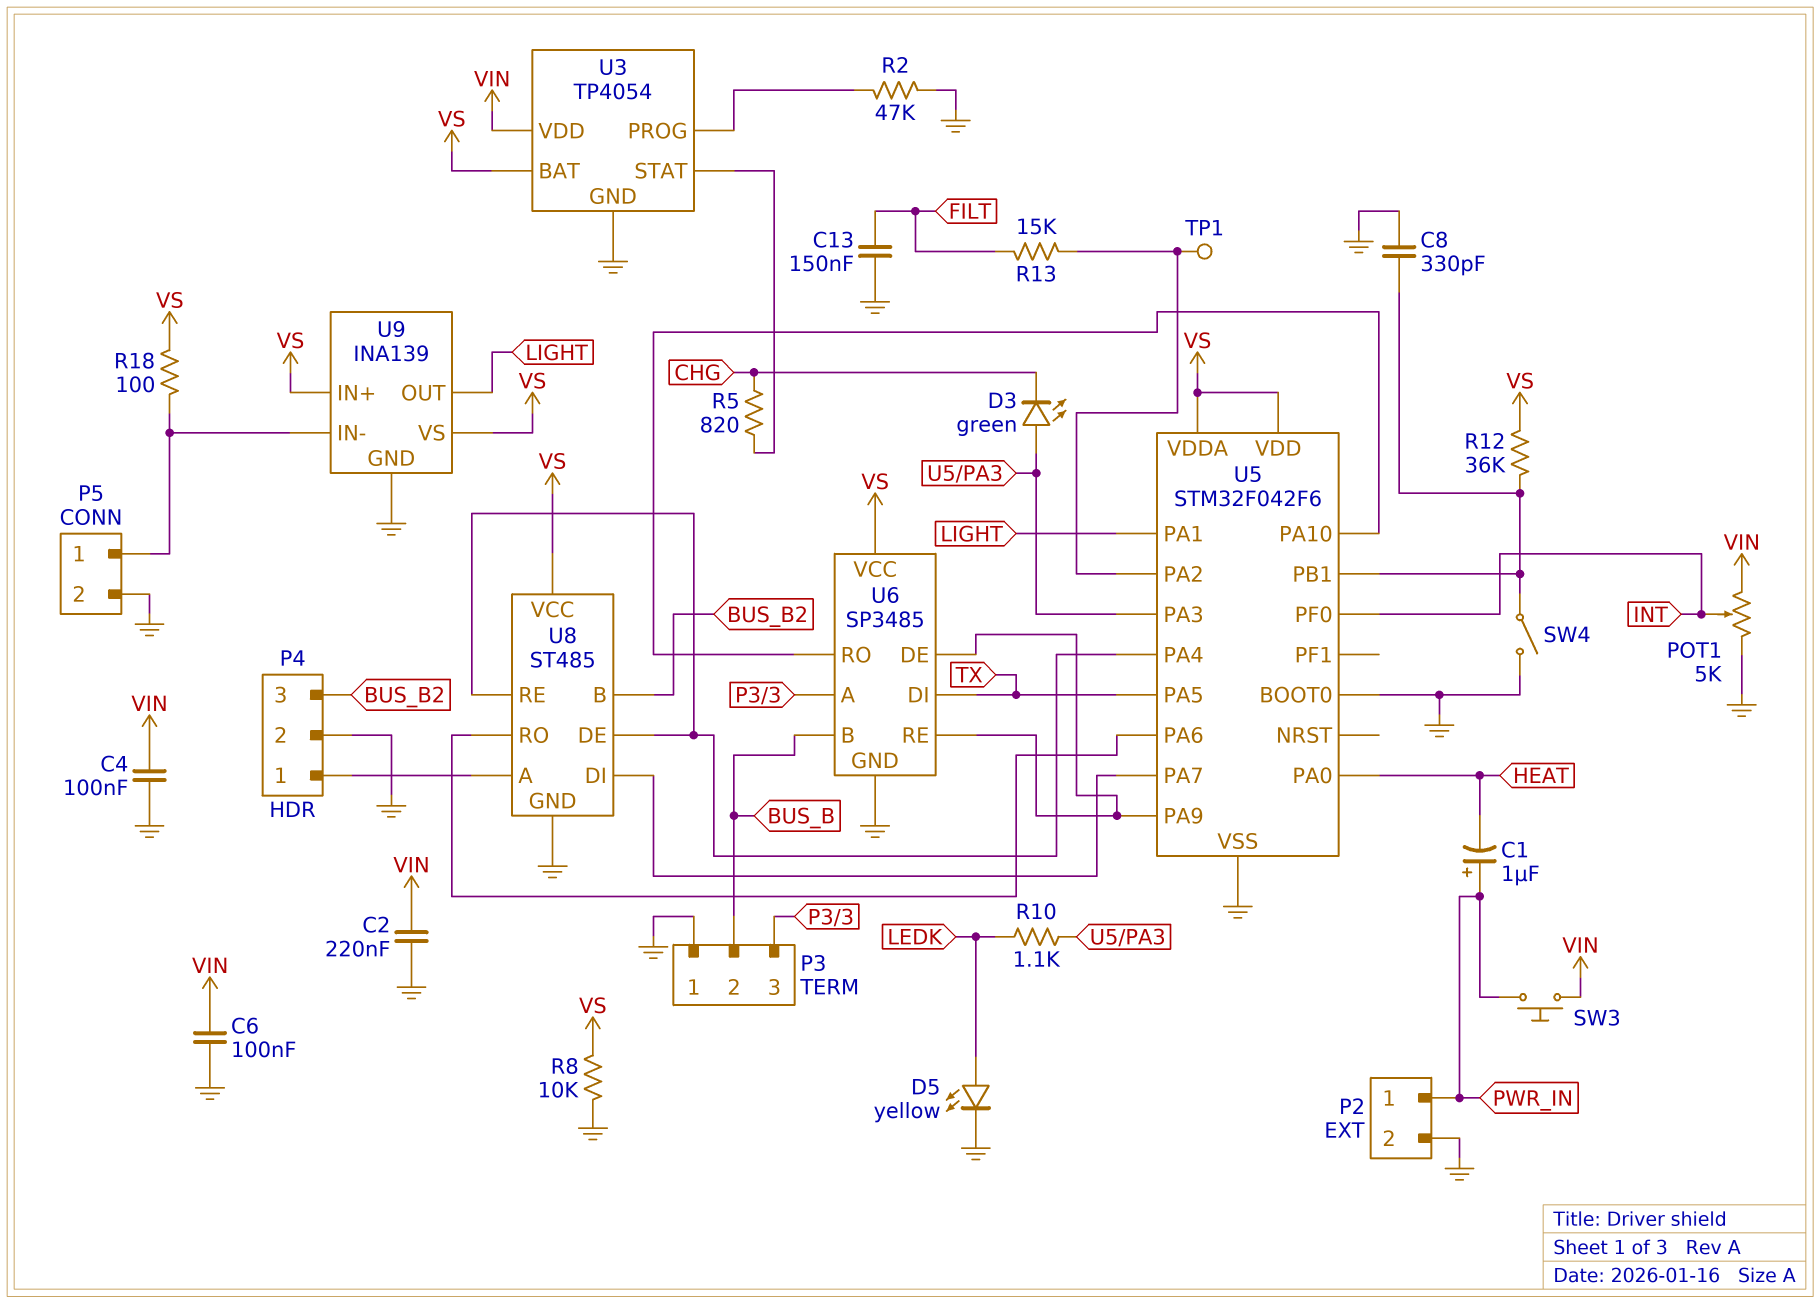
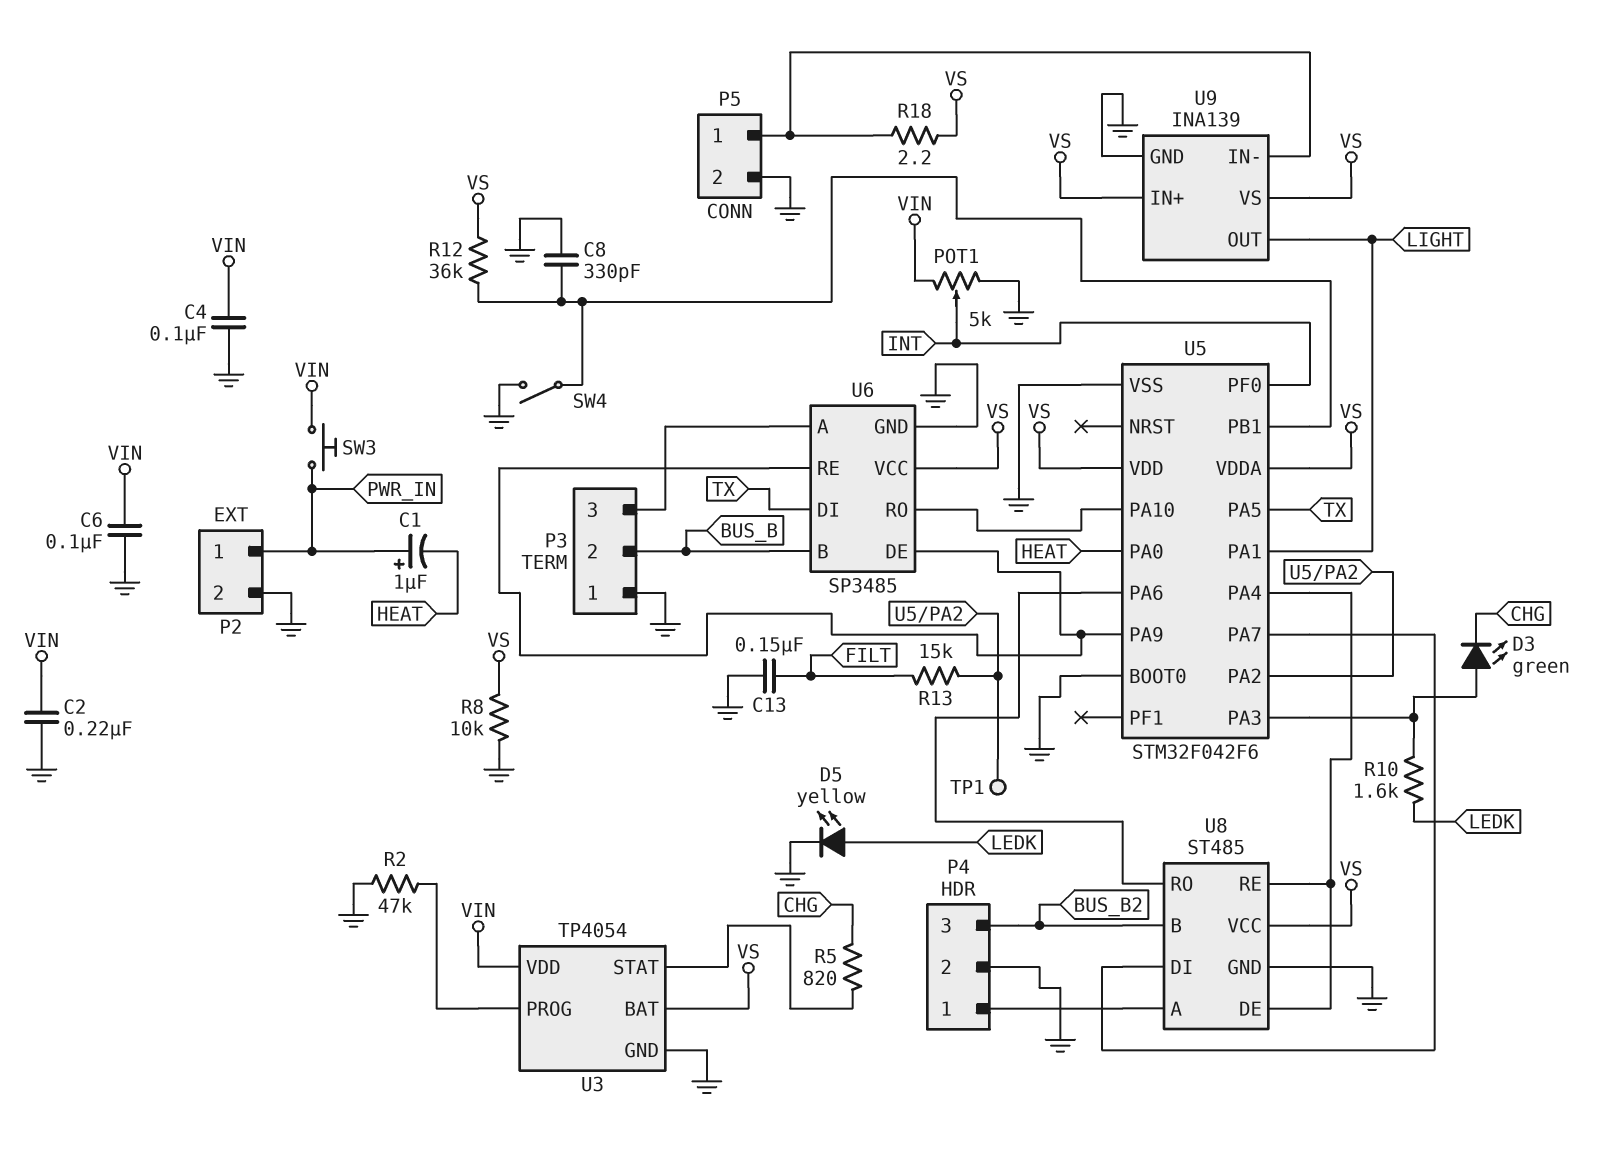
R10: 1.1k (LEDK, U5/PA3) -> 1.6k (LEDK, U5/PA3)
R18: 100 (P5/1, VS) -> 2.2 (P5/1, VS)

